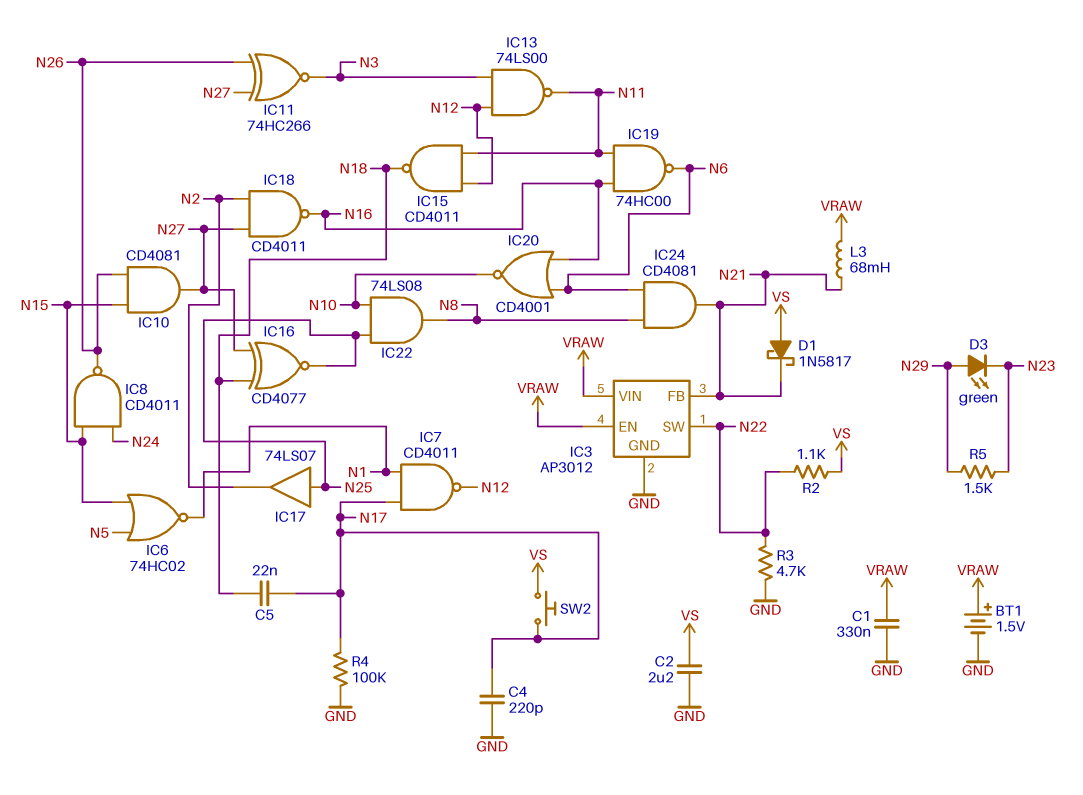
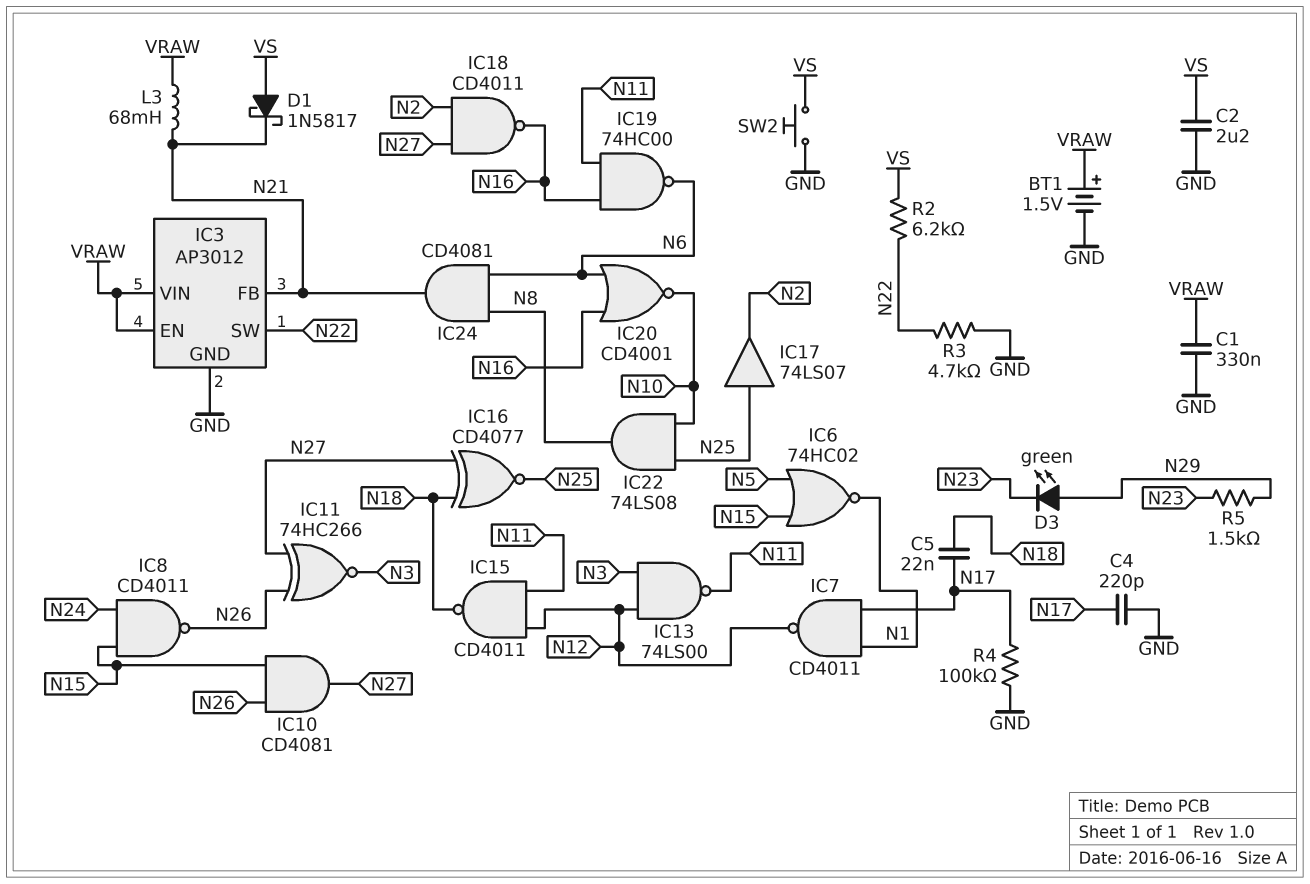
R2: 1.1k (N22, VS) -> 6.2k (N22, VS)
SW2: button (N17, VS) -> button (GND, VS)

